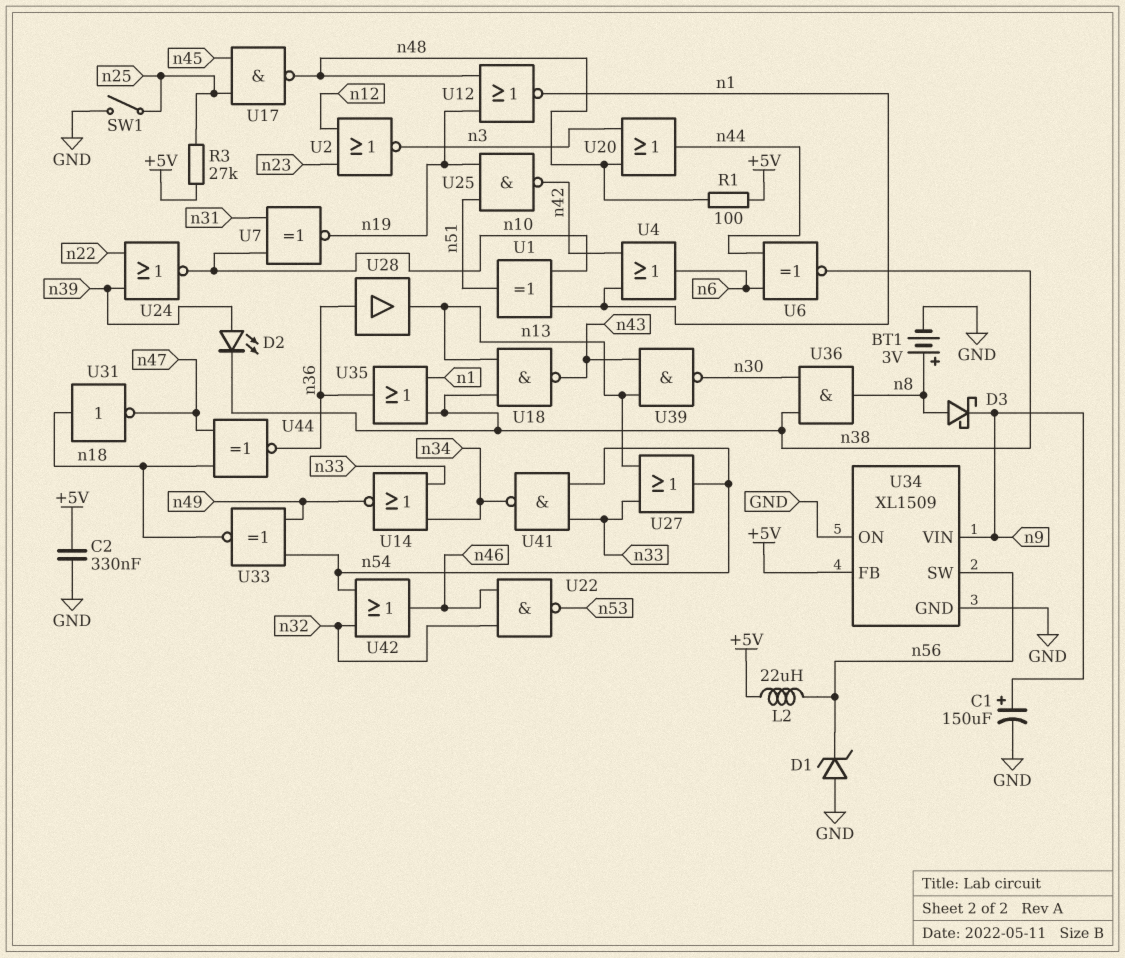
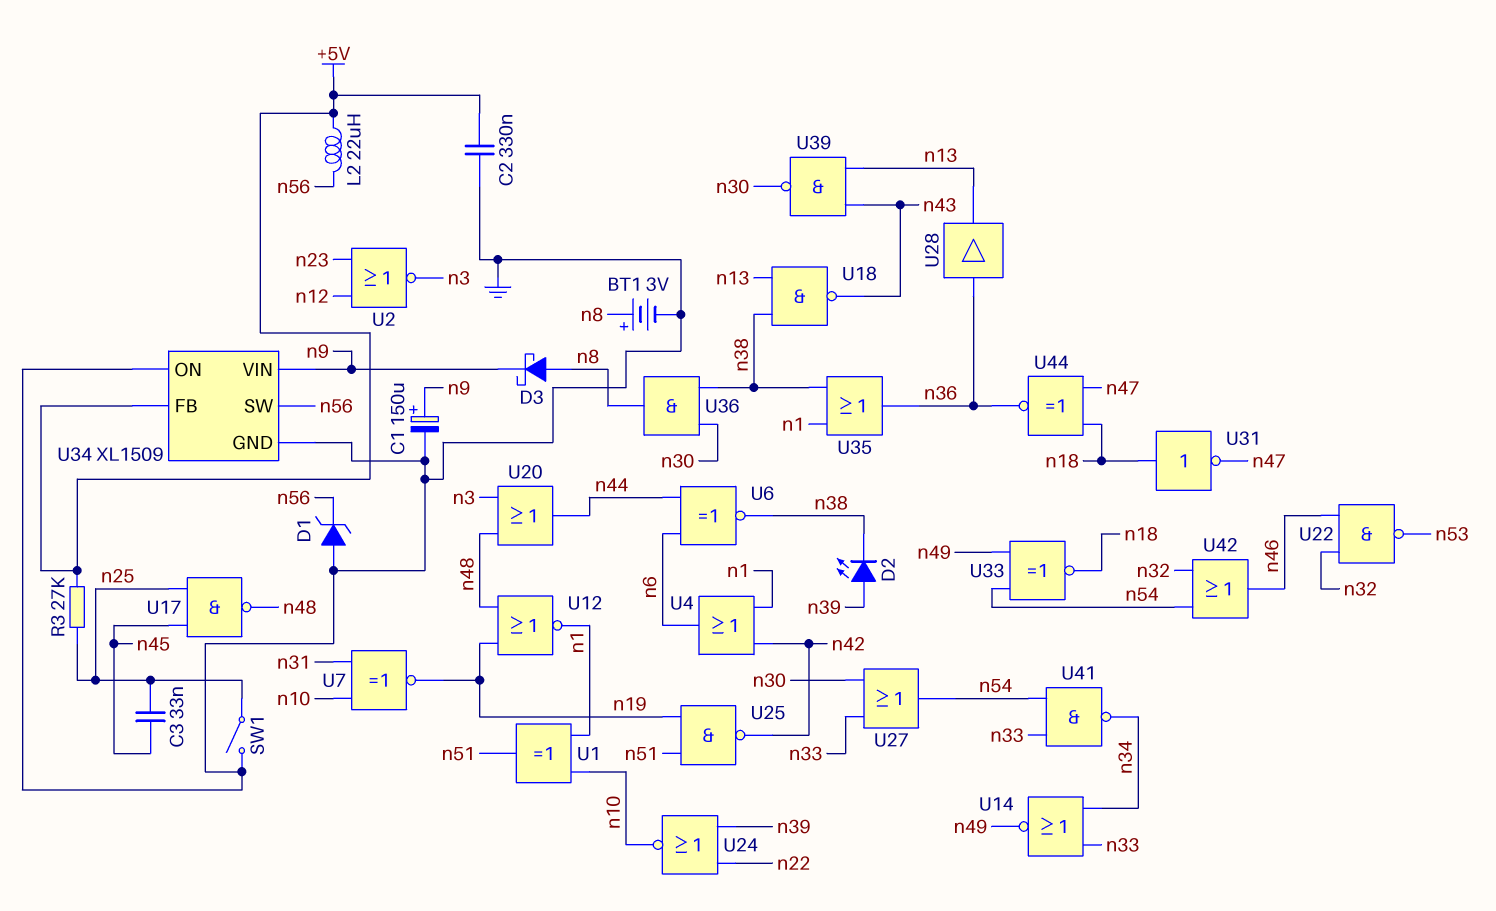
C3: none -> 33nF (n25, n45)
R1: 100 (+5V, n48) -> none
U27: OR (in n13, in n33, out n54) -> OR (in n30, in n33, out n54)

